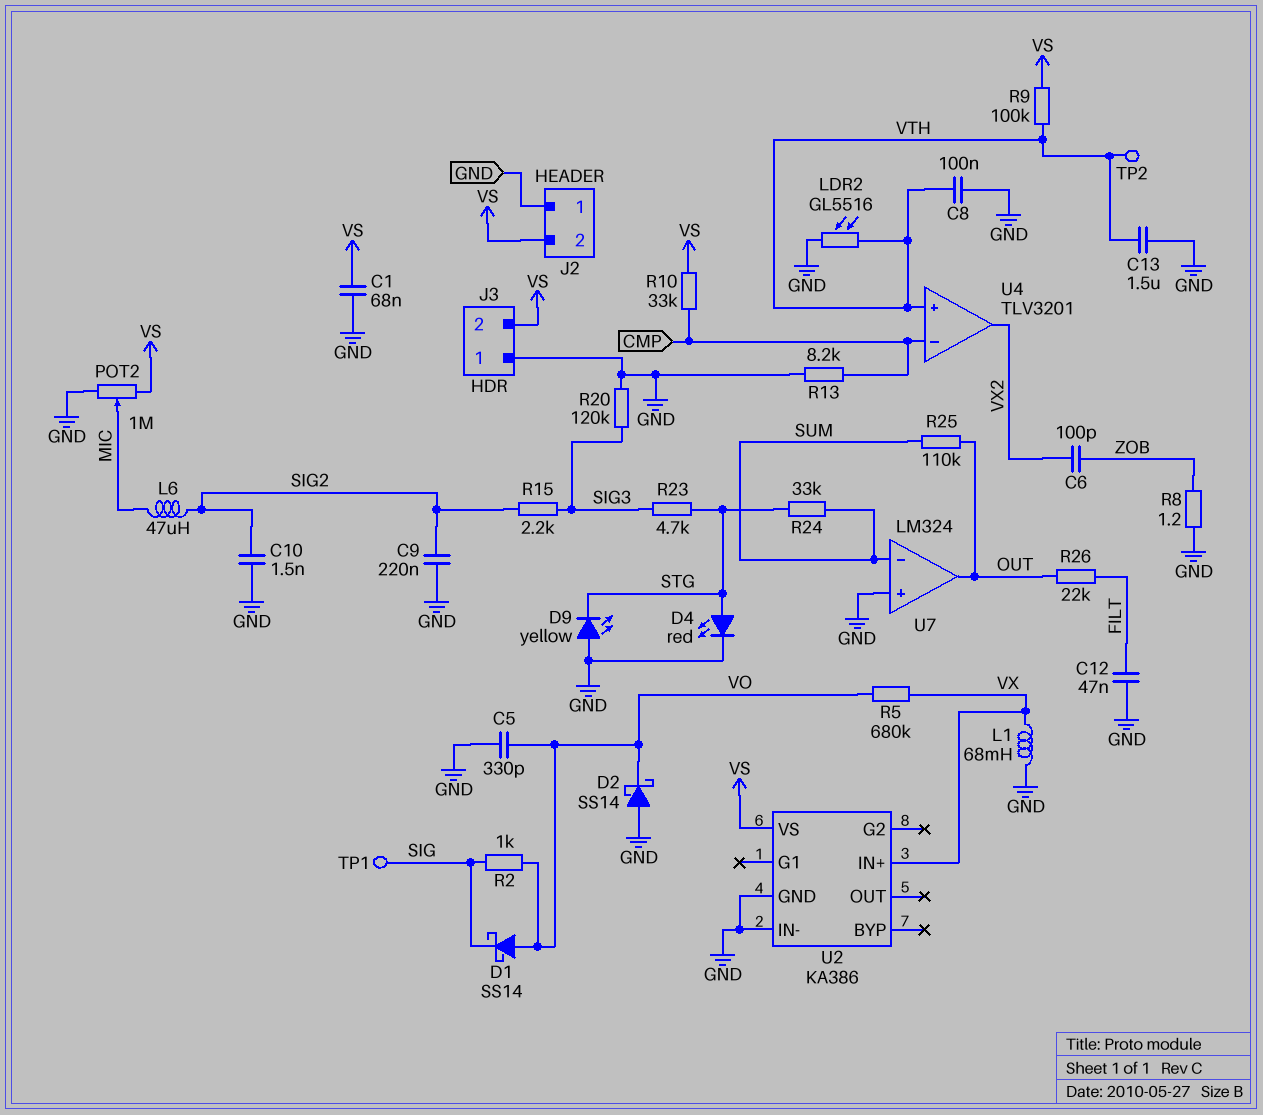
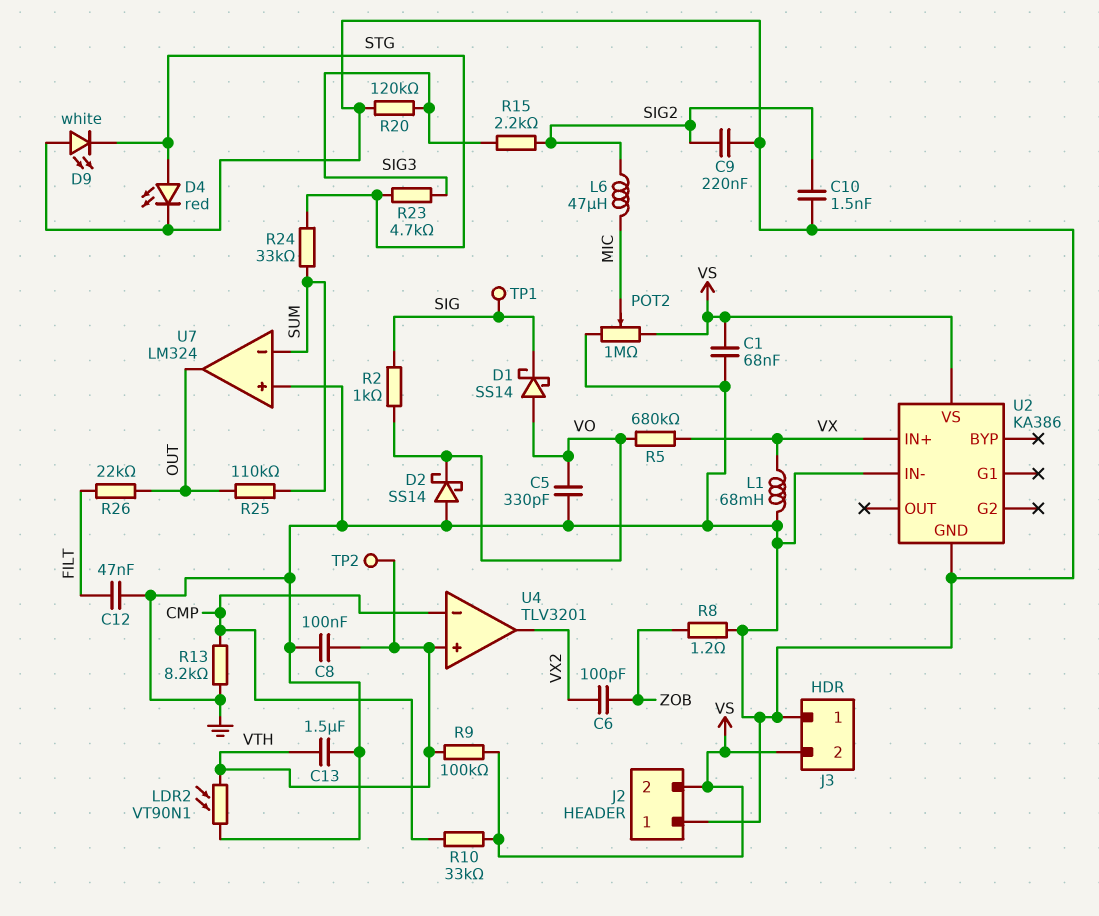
D9: LED yellow (A GND, K STG) -> LED white (A GND, K STG)
LDR2: GL5516 (GND, VTH) -> VT90N1 (GND, VTH)

